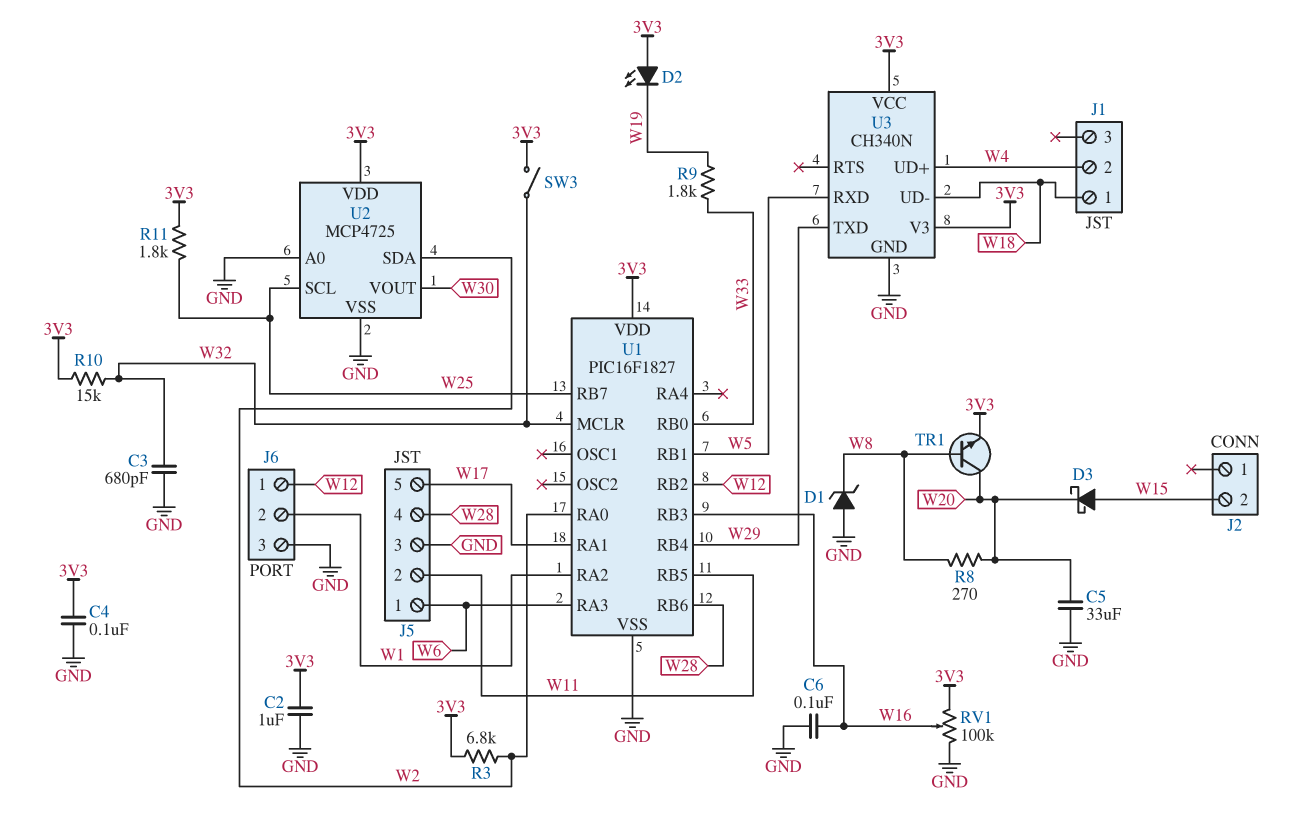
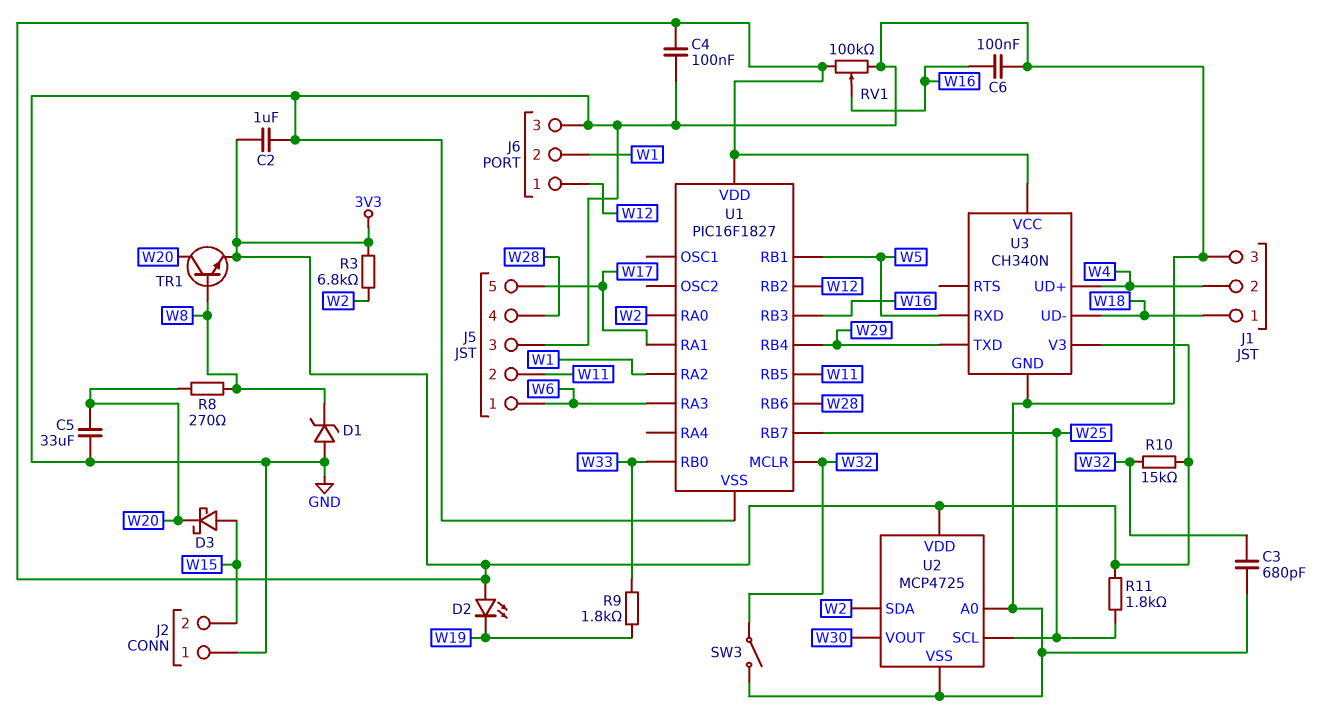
J1 pin 3: none -> GND
J2 pin 1: none -> GND
SW3: switch (3V3, W32) -> switch (GND, W32)

